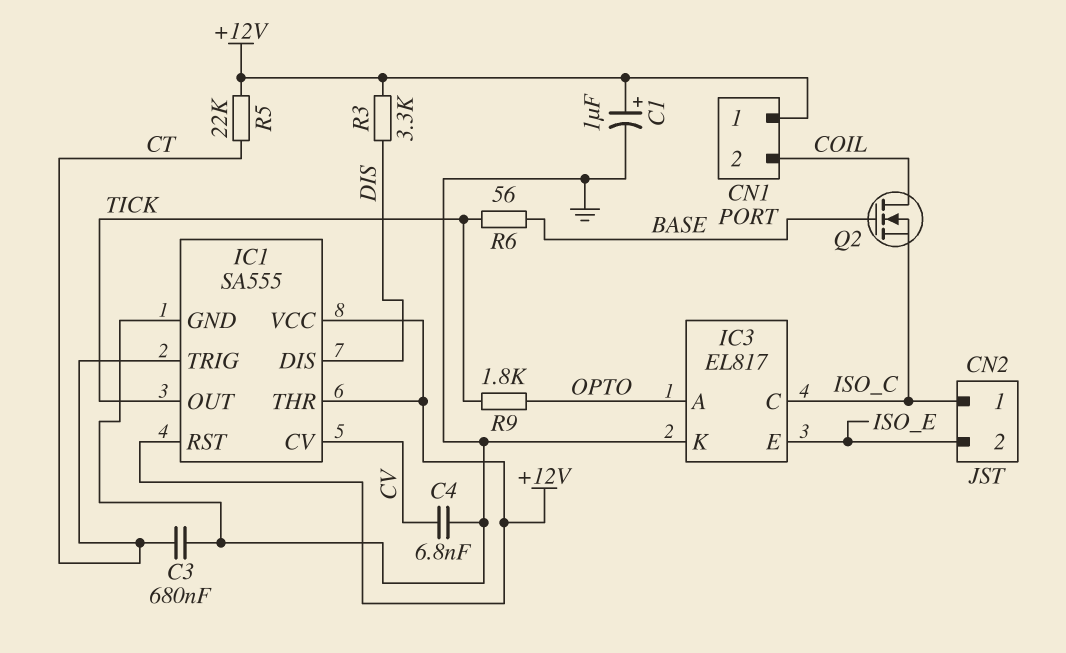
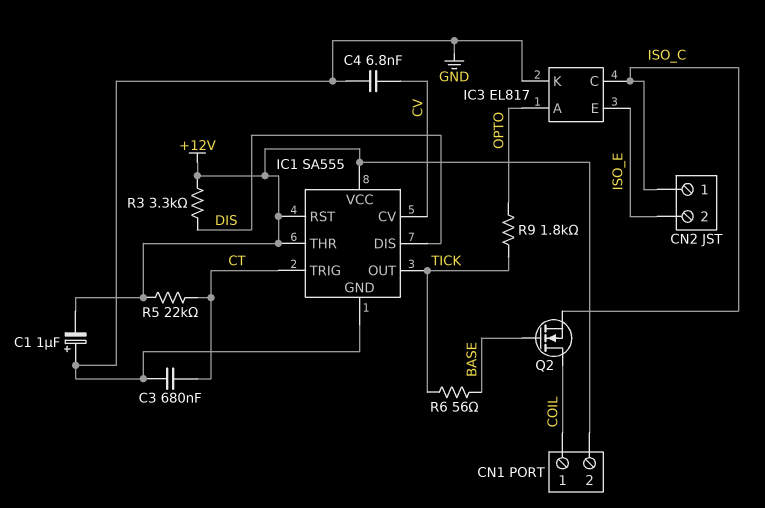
C1: 1uF (plus +12V, minus GND) -> 1uF (plus GND, minus +12V)
CN1 pin 1: +12V -> COIL
CN1 pin 2: COIL -> +12V

